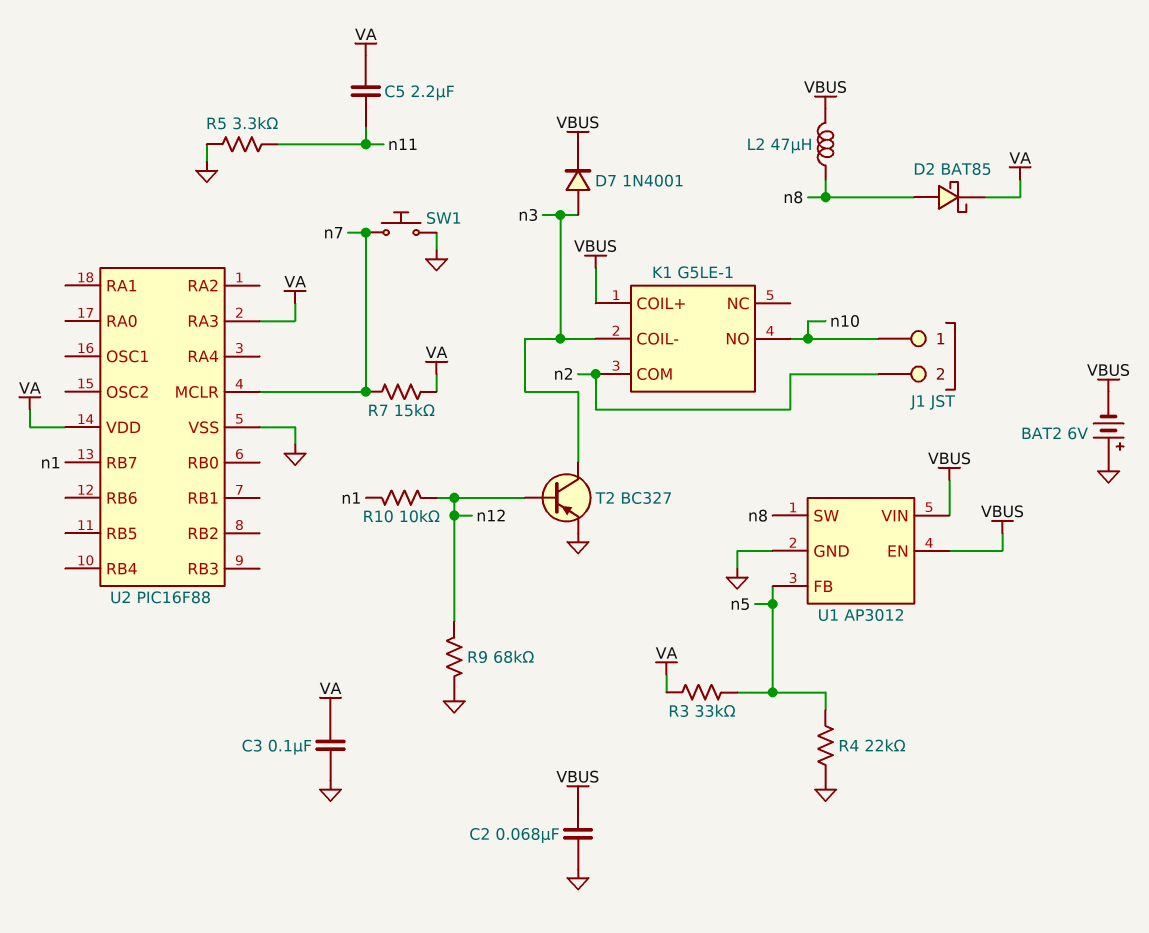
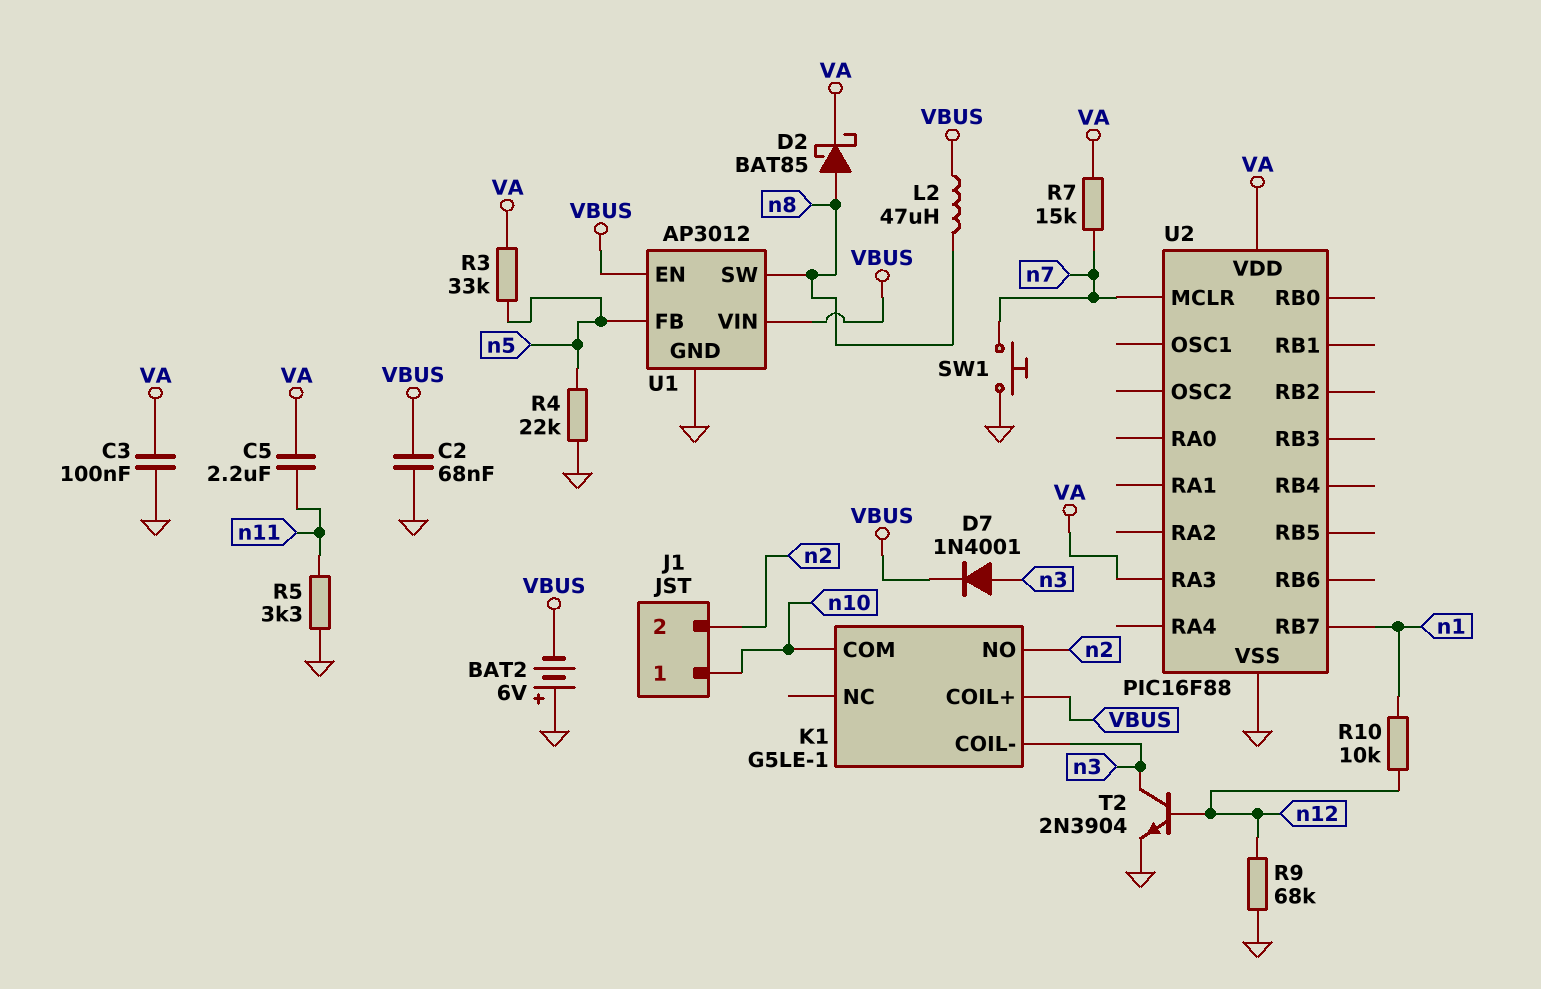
K1 pin COM: n2 -> n10
K1 pin NO: n10 -> n2
T2: PNP BC327 (B n12, C n3, E GND) -> NPN 2N3904 (B n12, C n3, E GND)

